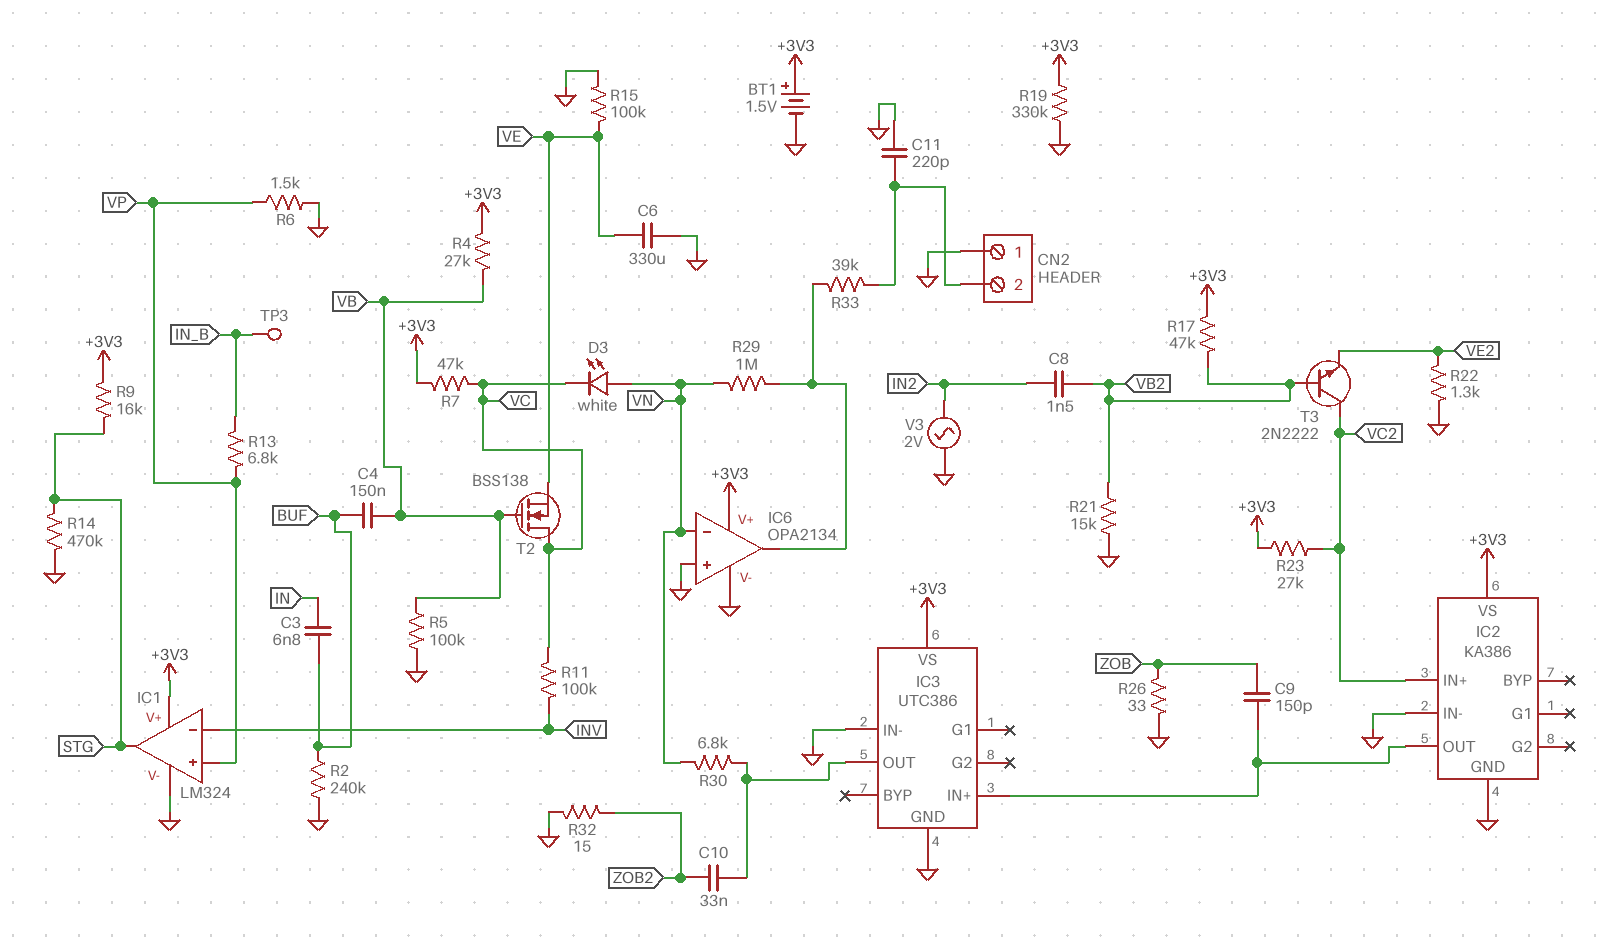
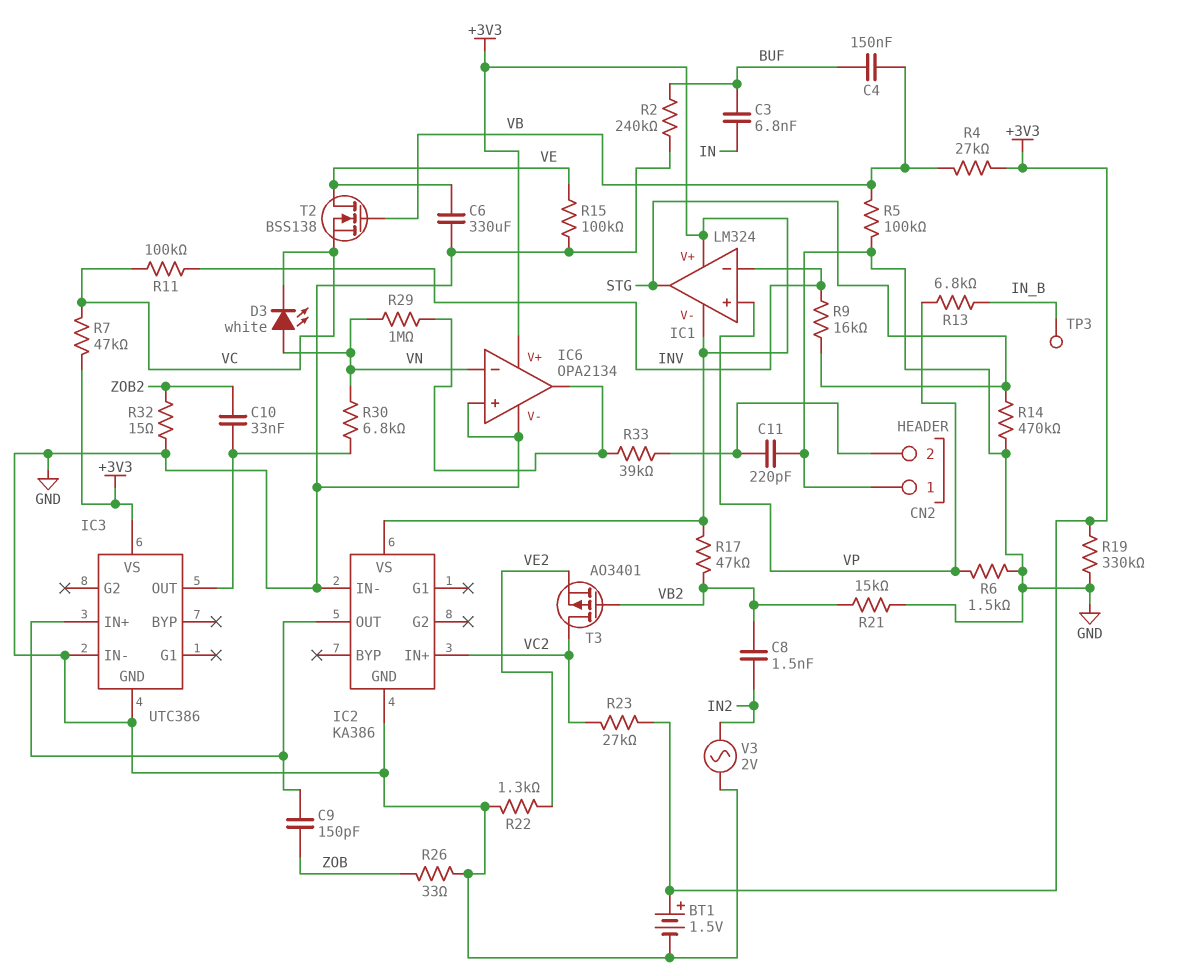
IC1 pin V-: GND -> +3V3
R9: 16k (+3V3, STG) -> 16k (INV, STG)
T2: NMOS BSS138 (G VB, D VC, S VE) -> NMOS BSS138 (G VB, D VE, S VC)
T3: NPN 2N2222 (B VB2, C VC2, E VE2) -> PMOS AO3401 (G VB2, D VC2, S VE2)

